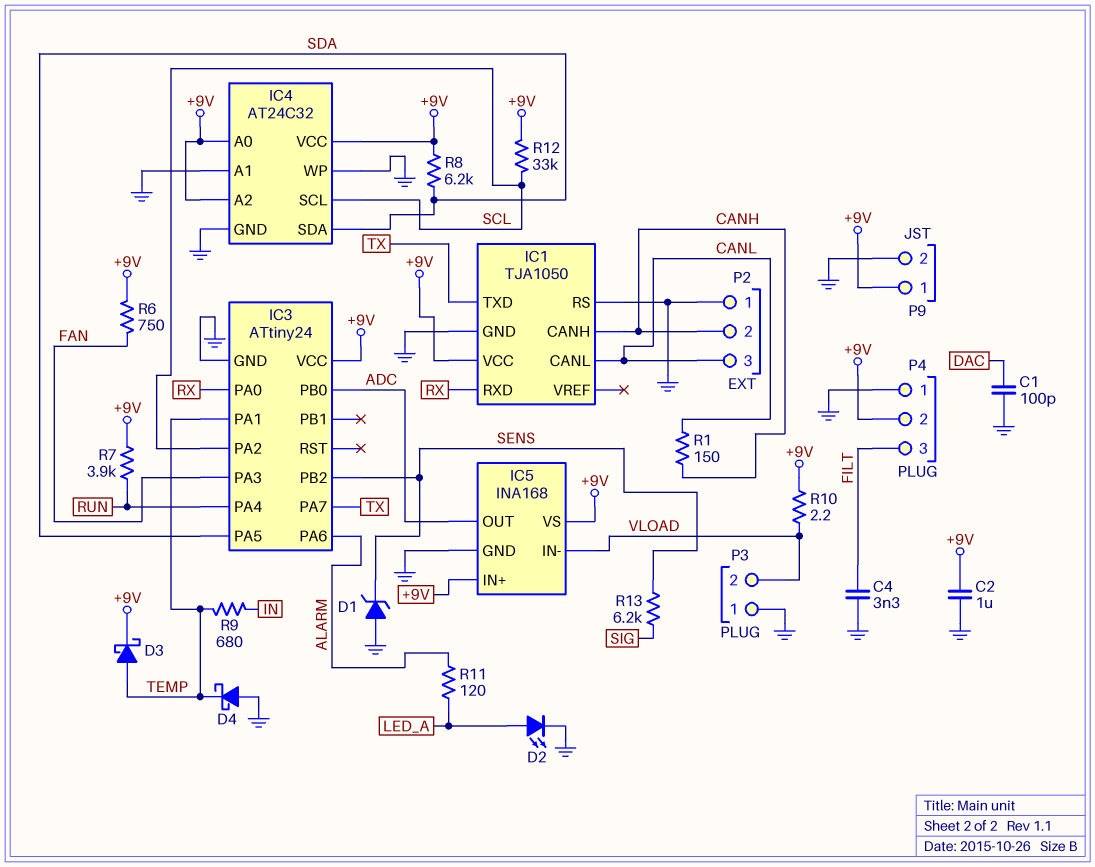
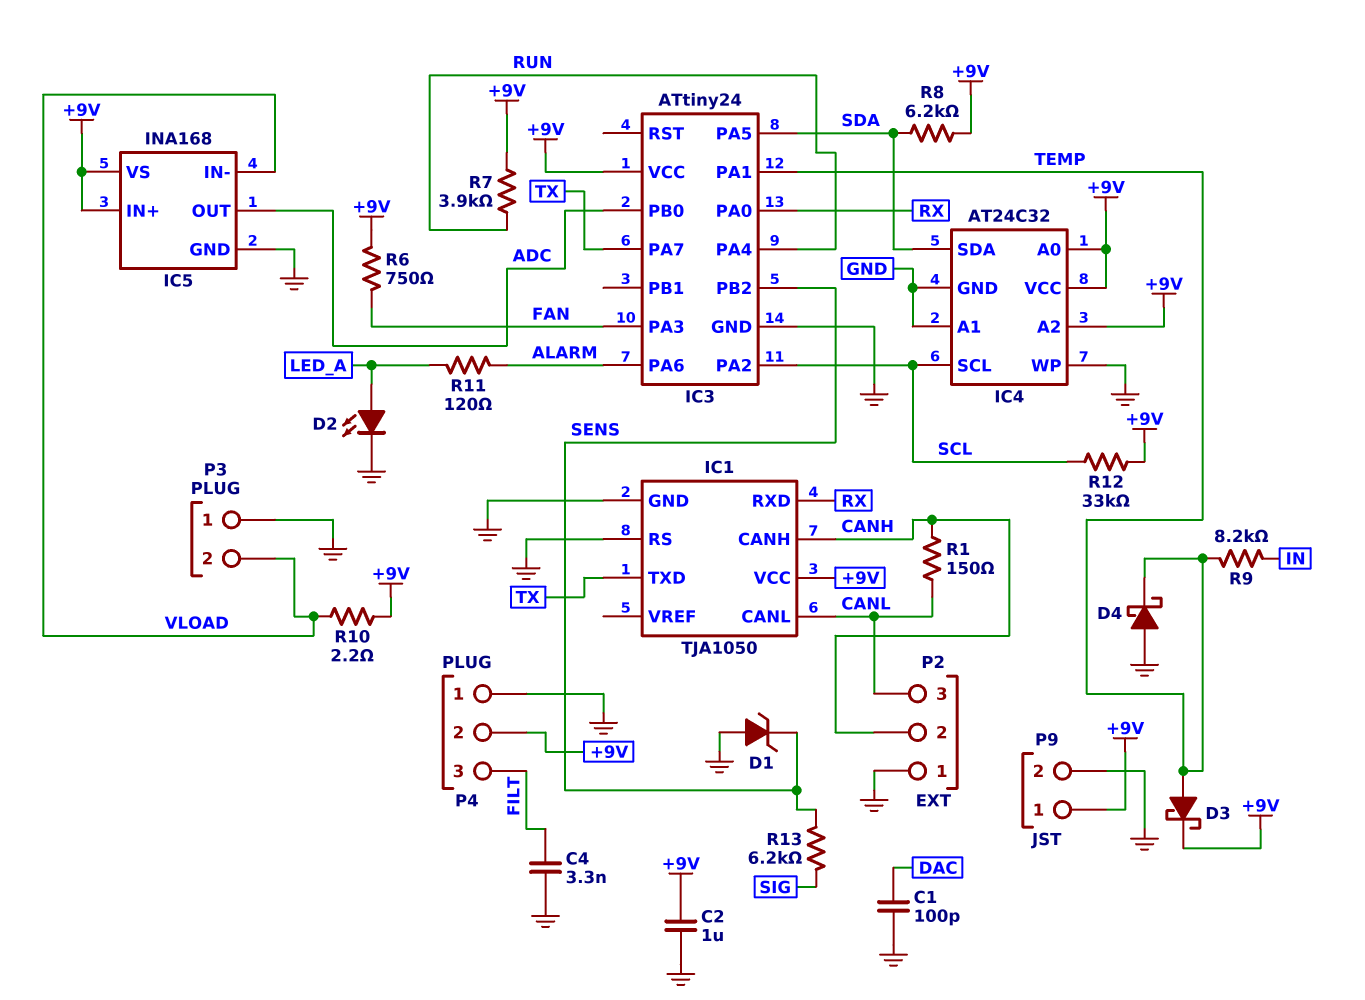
R9: 680 (IN, TEMP) -> 8.2k (IN, TEMP)

